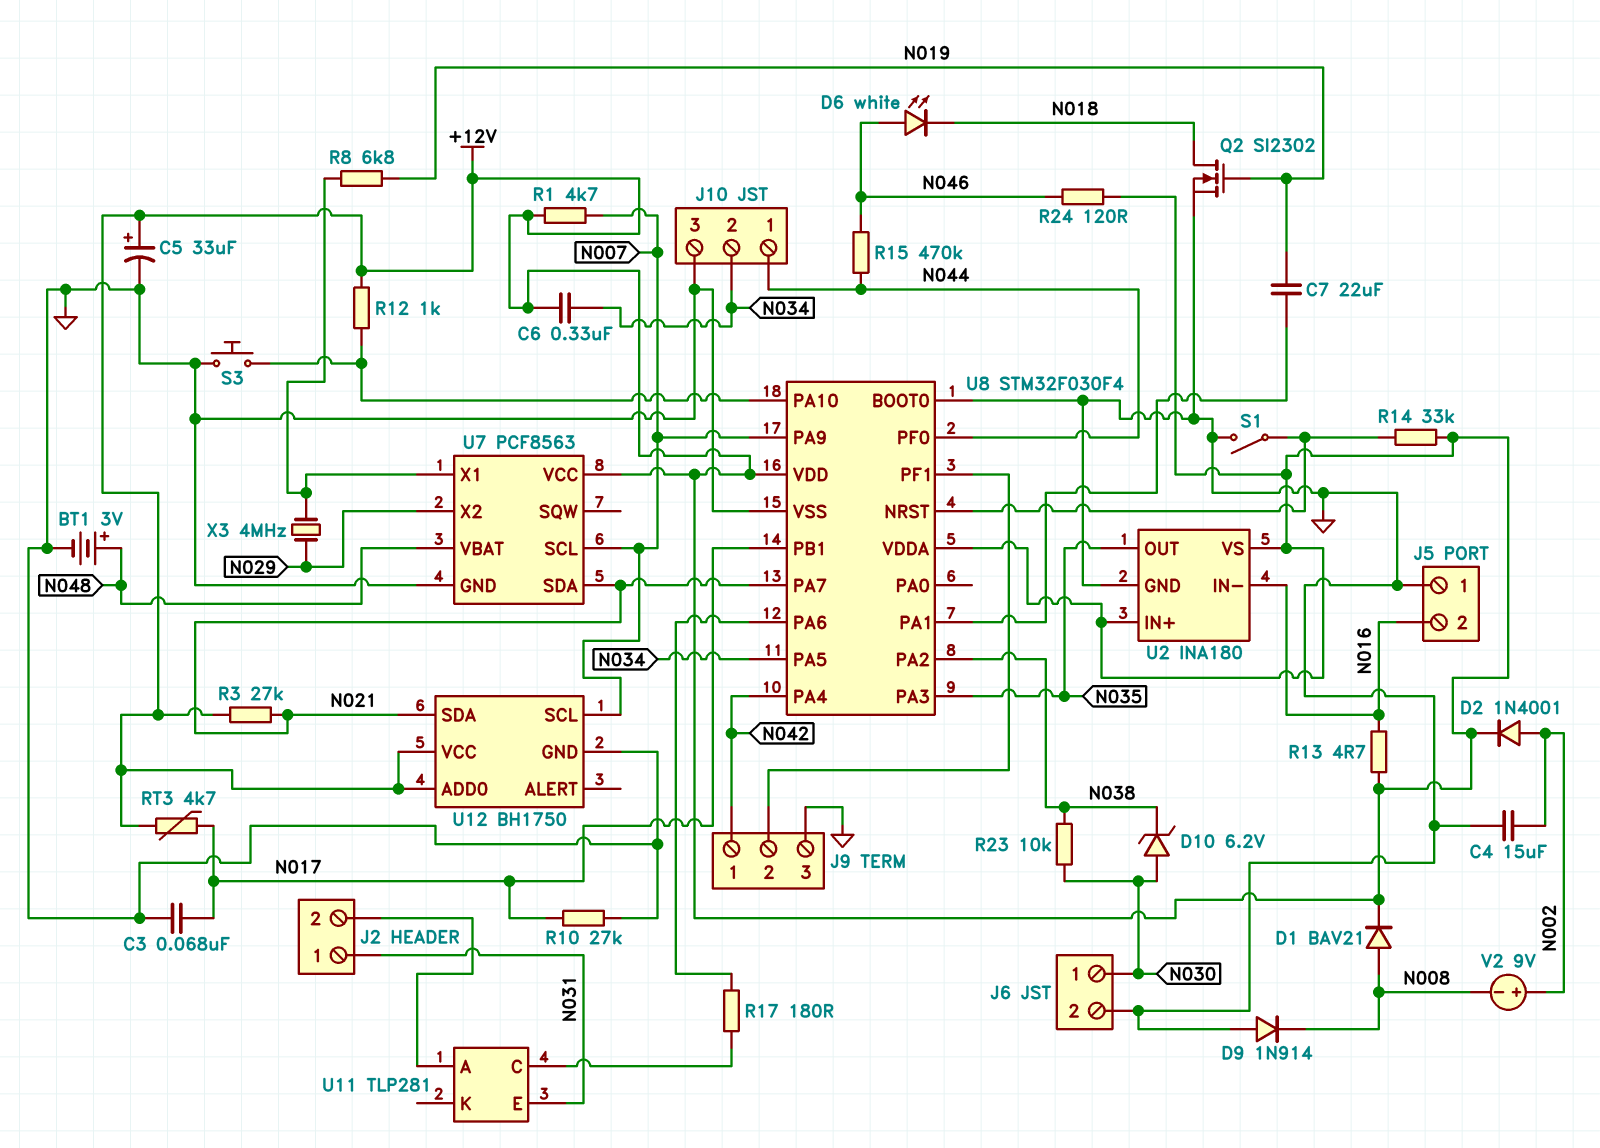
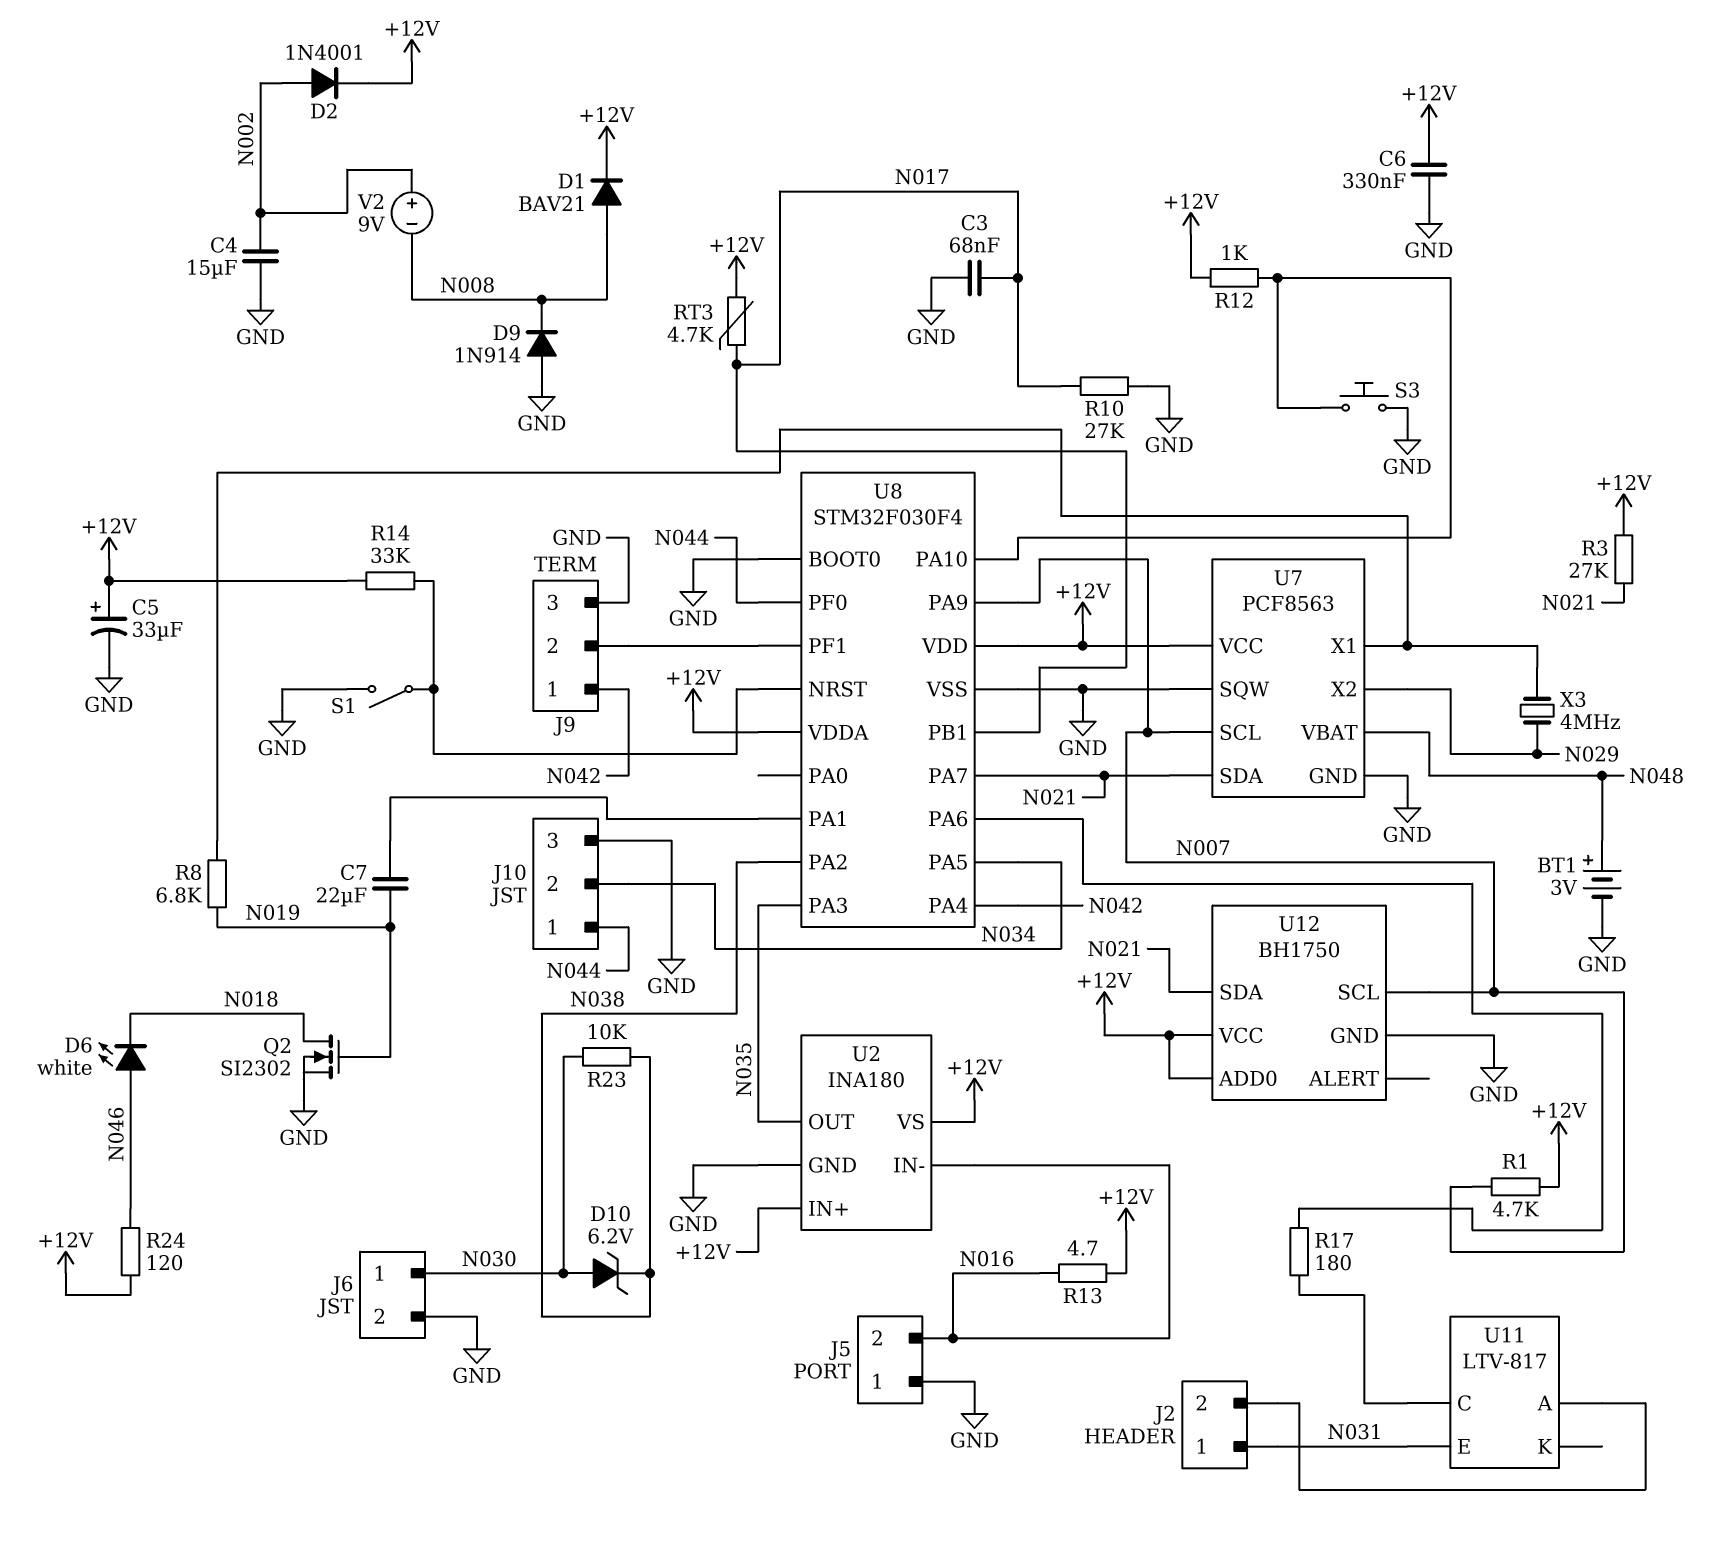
C6: 330nF (+12V, N034) -> 330nF (+12V, GND)
R15: 470k (N044, N046) -> none
U7 pin SQW: none -> GND
U11: TLP281 -> LTV-817

